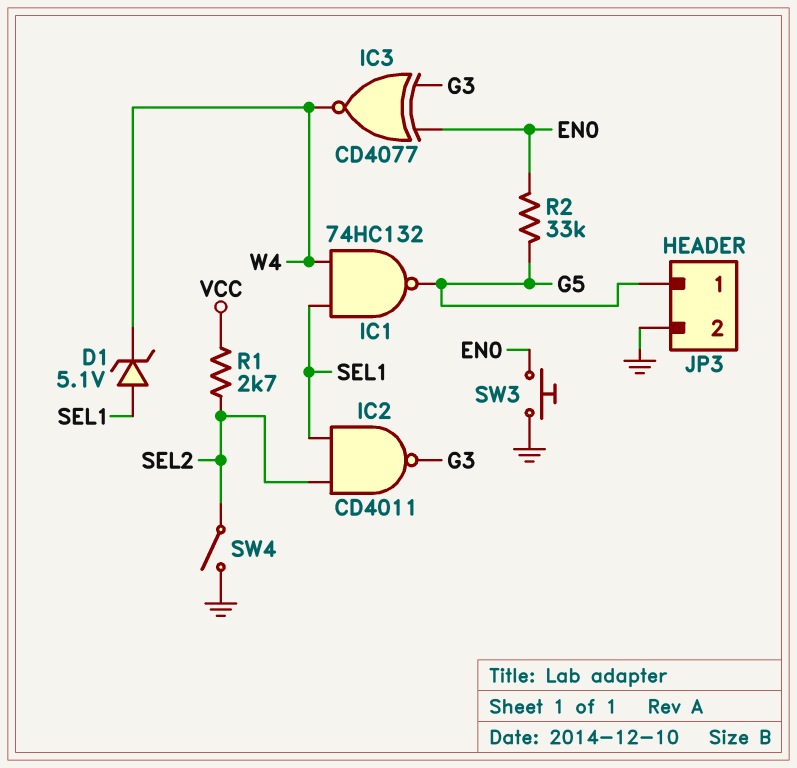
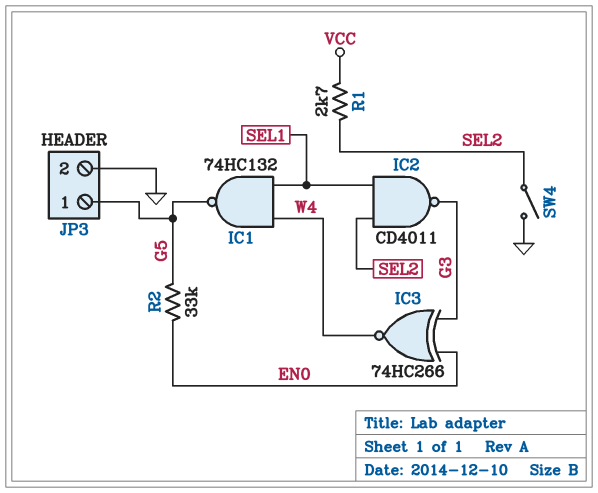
D1: zener 5.1V (A SEL1, K W4) -> none
IC3: XNOR CD4077 (in EN0, in G3, out W4) -> XNOR 74HC266 (in EN0, in G3, out W4)
SW3: button (EN0, GND) -> none

